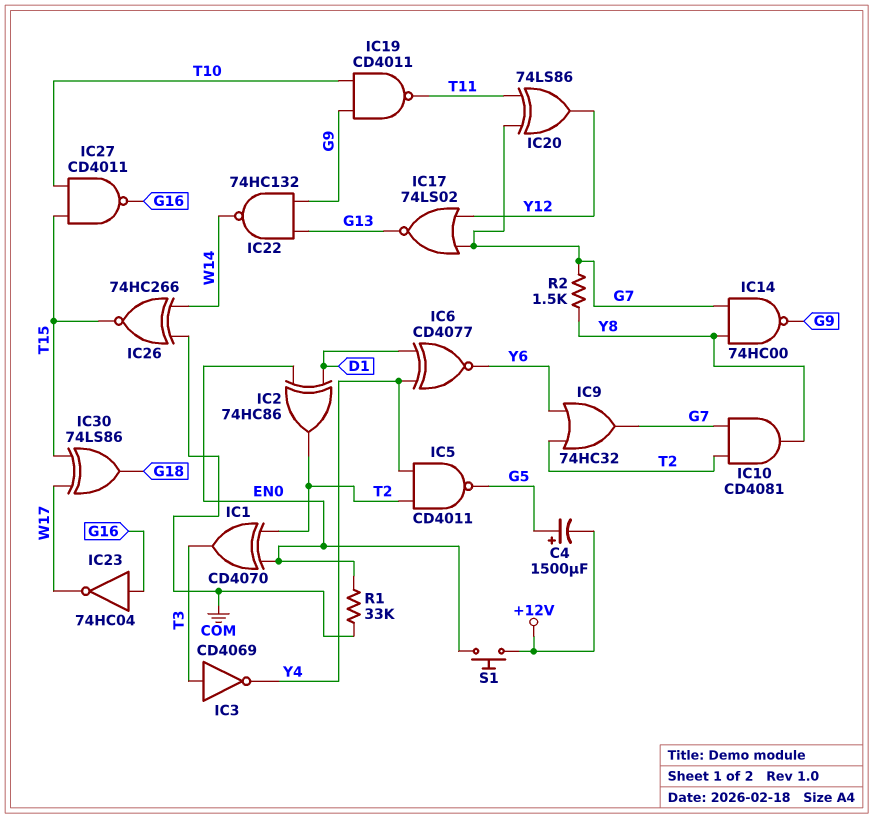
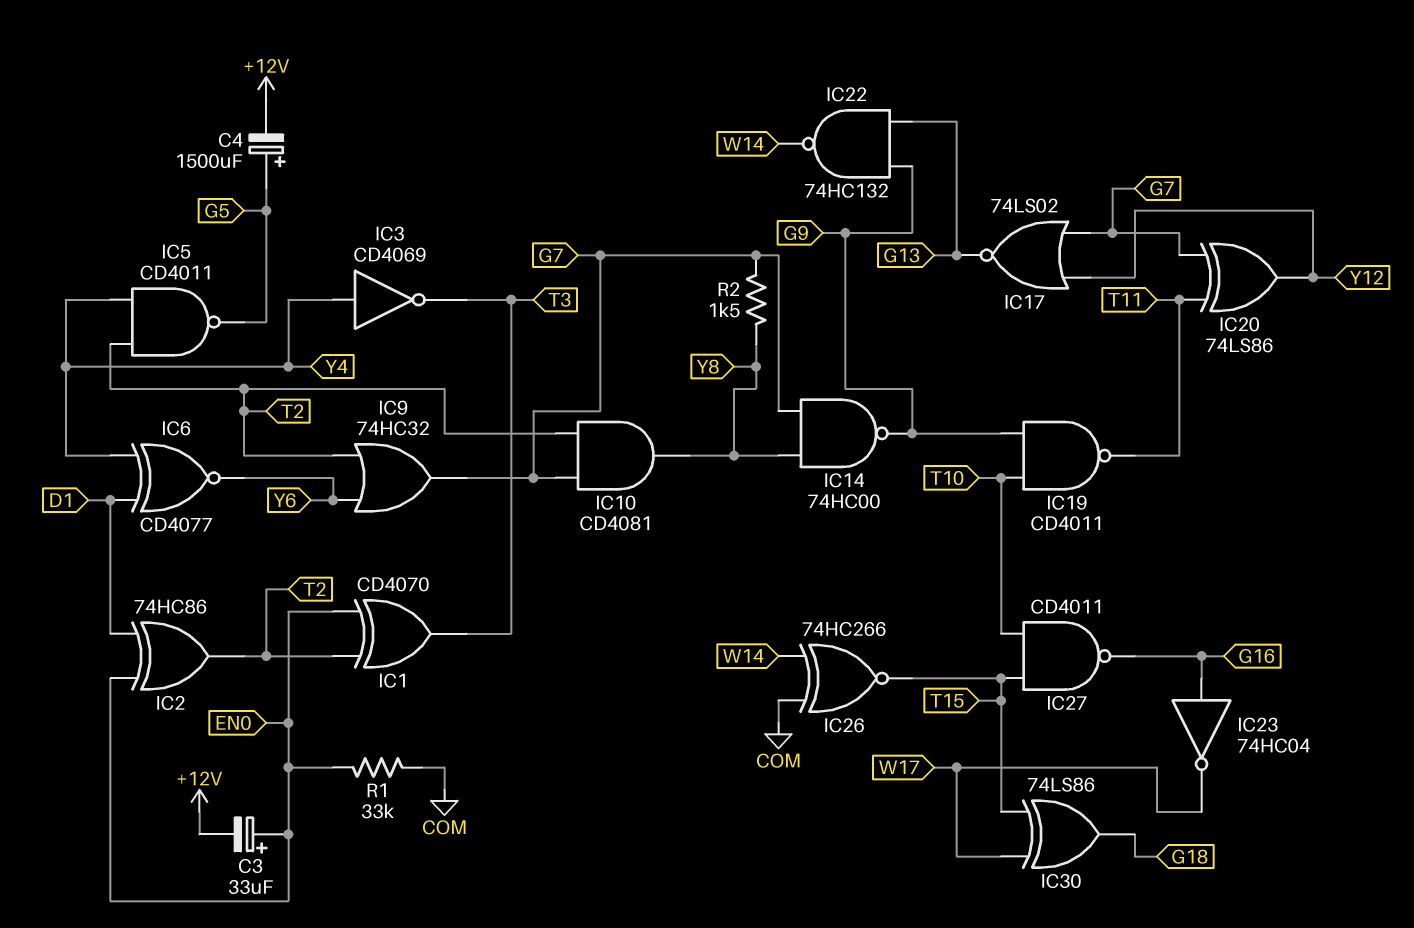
C3: none -> 33uF (plus EN0, minus +12V)
IC3: NOT CD4069 (in T3, out Y4) -> NOT CD4069 (in Y4, out T3)
S1: button (+12V, EN0) -> none

